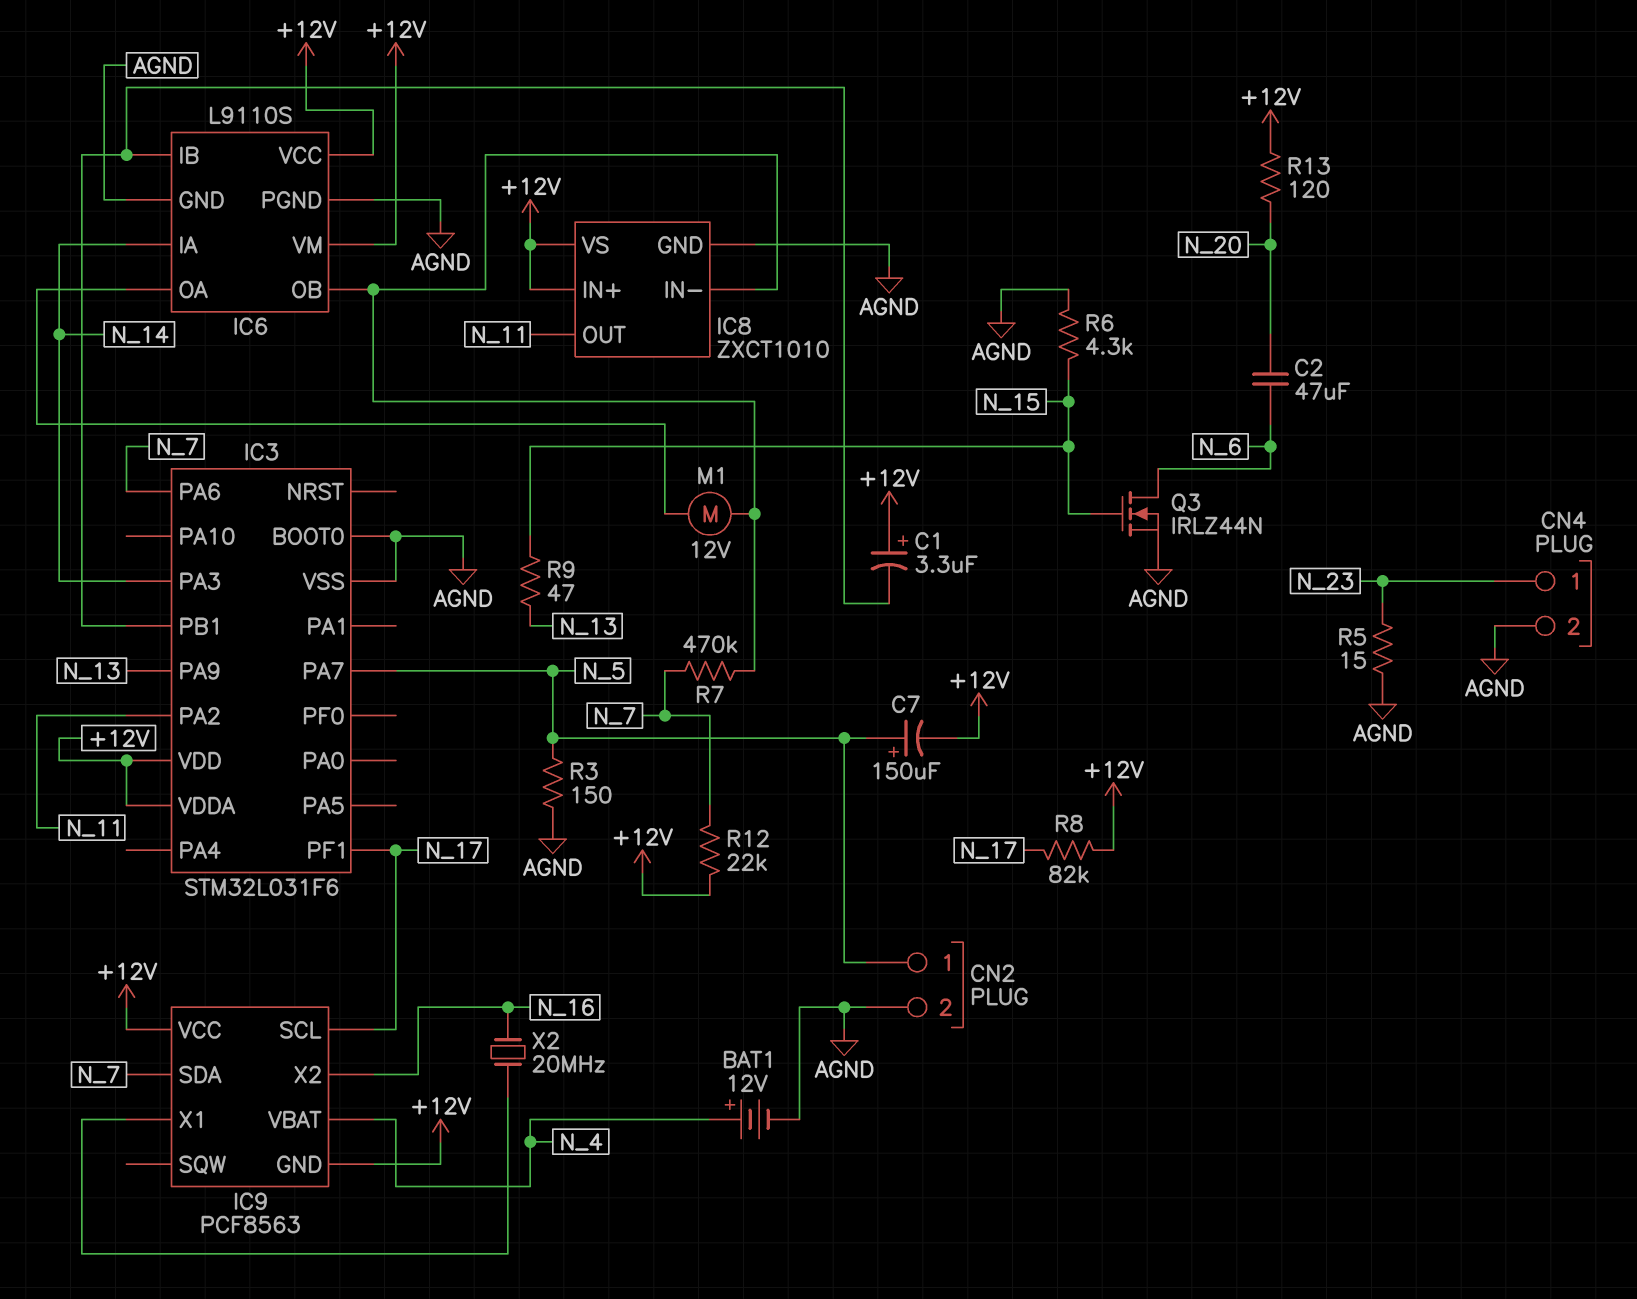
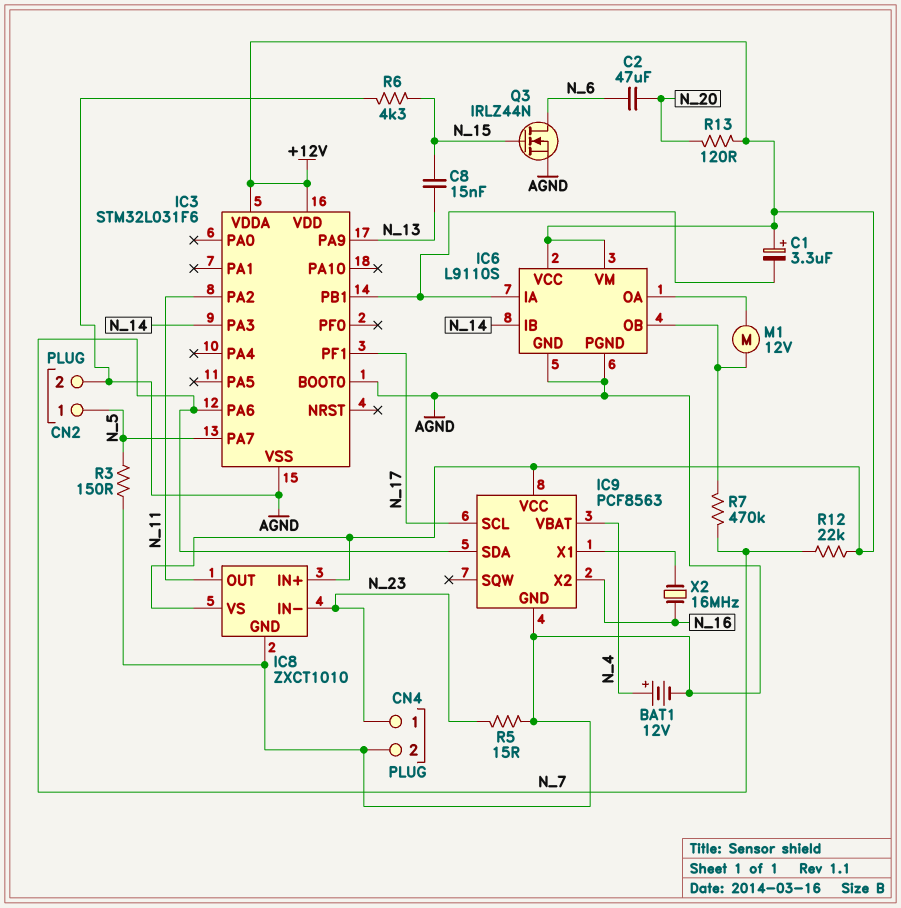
C7: 150uF (plus N_5, minus +12V) -> none
C8: none -> 15nF (N_13, N_15)
IC6 pin IA: N_14 -> IC3/PB1
IC6 pin IB: IC3/PB1 -> N_14
IC8 pin IN-: IC6/OB -> N_23
IC9 pin GND: +12V -> AGND
R8: 82k (+12V, N_17) -> none
R9: 47 (N_13, N_15) -> none
X2: 20MHz (IC9/X1, N_16) -> 16MHz (IC9/X1, N_16)

